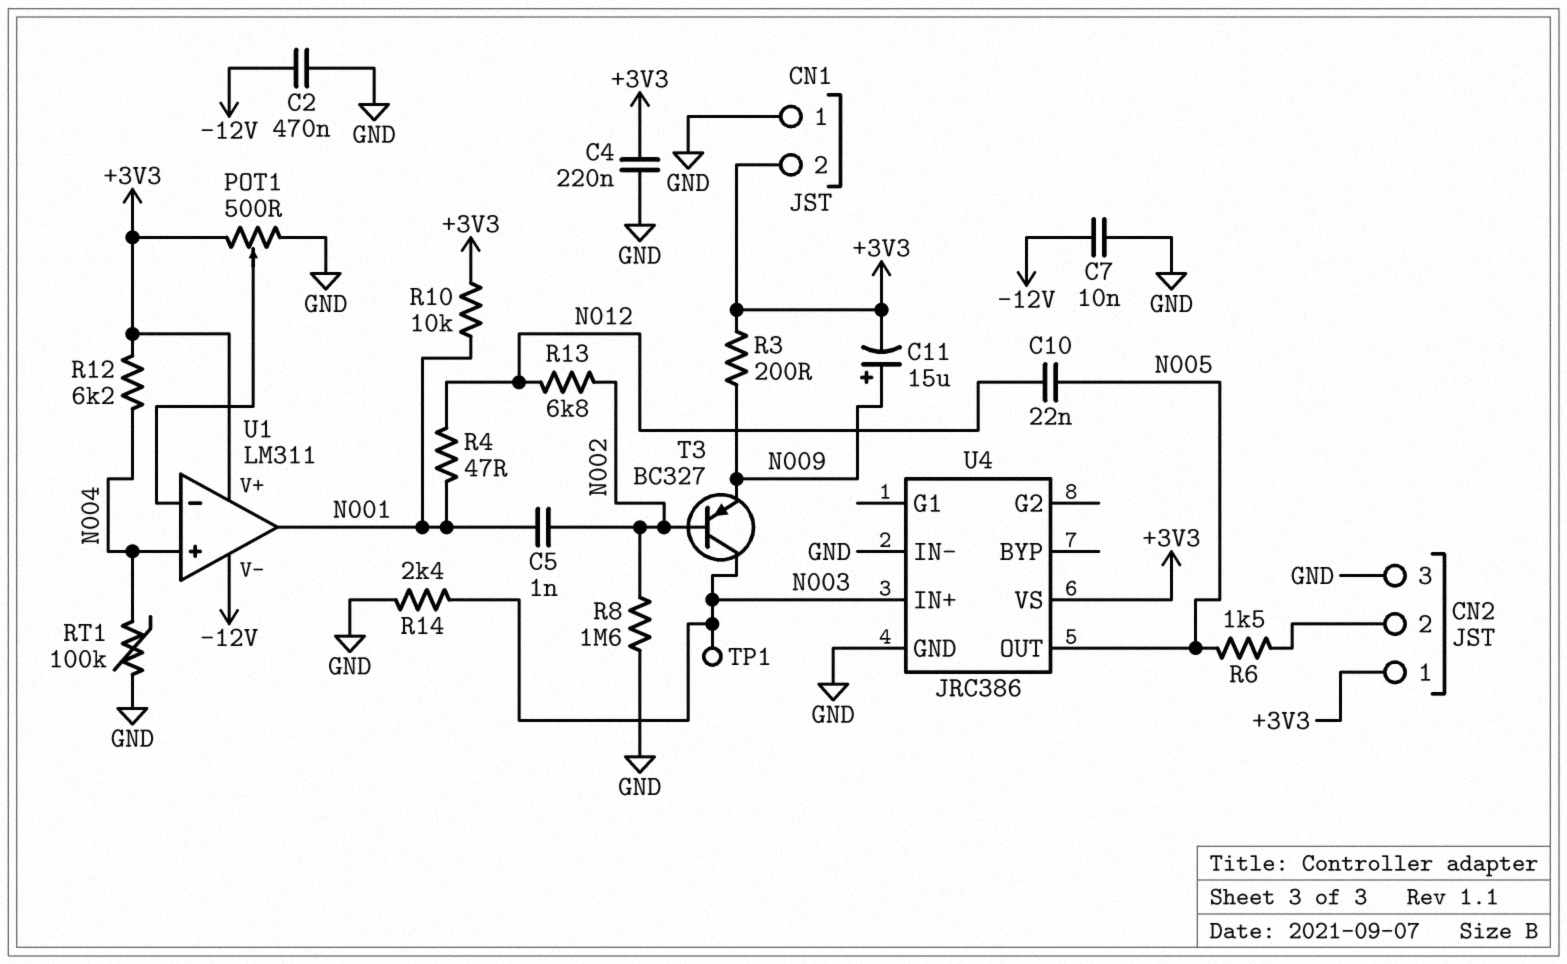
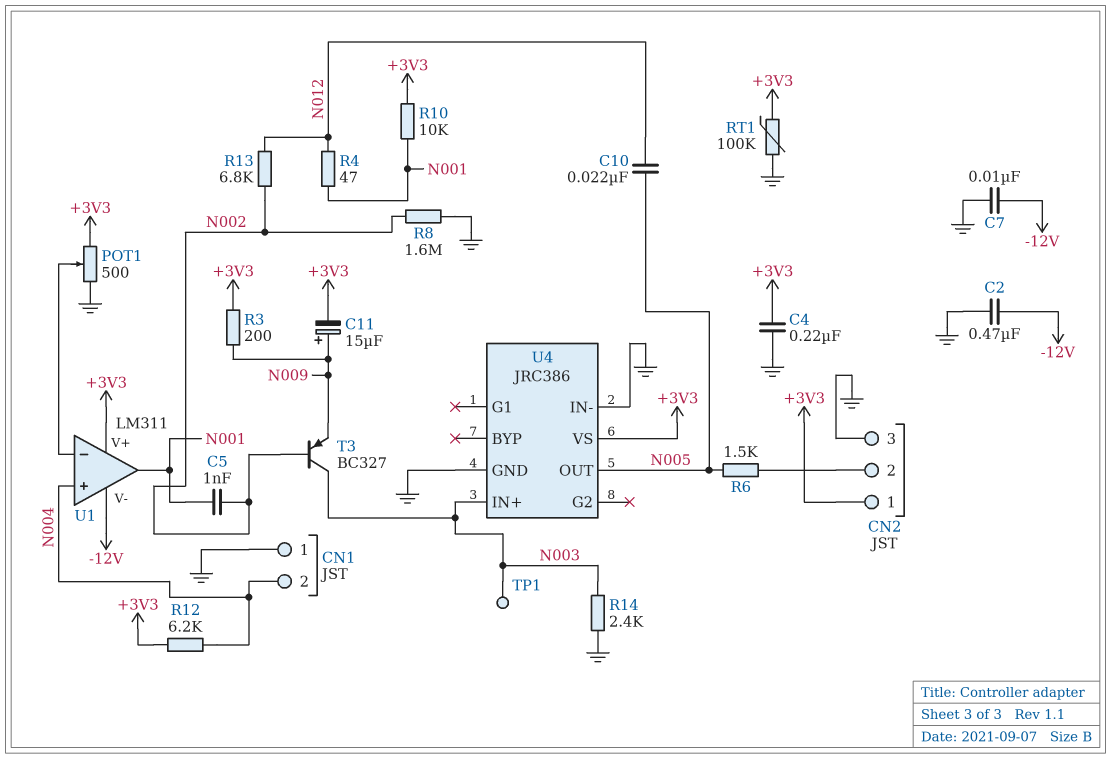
CN1 pin 2: +3V3 -> N004
RT1: 100k (GND, N004) -> 100k (+3V3, GND)

